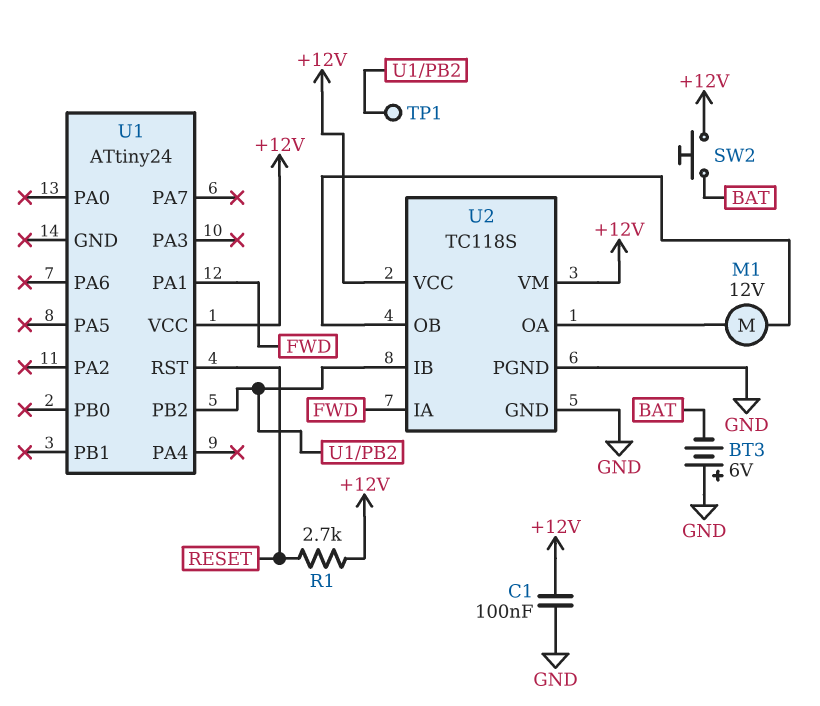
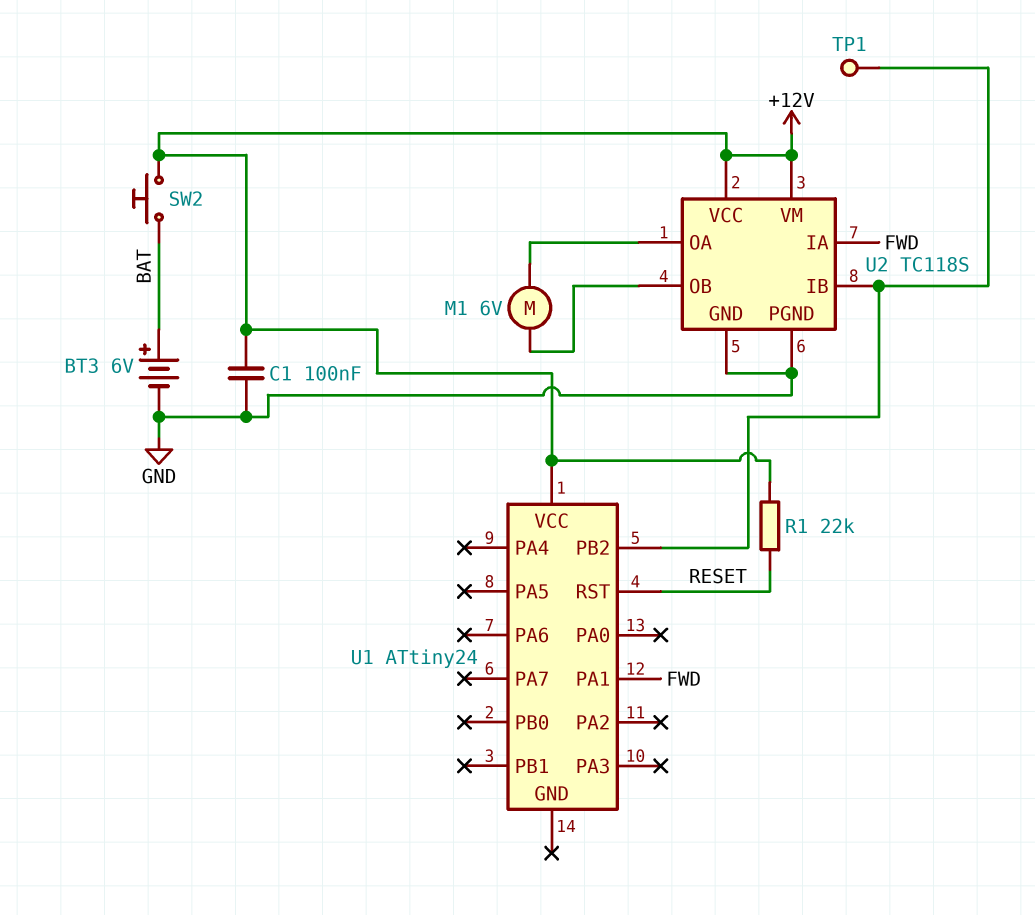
BT3: 6V (plus GND, minus BAT) -> 6V (plus BAT, minus GND)
M1: motor 12V (U2/OA, U2/OB) -> motor 6V (U2/OA, U2/OB)
R1: 2.7k (+12V, RESET) -> 22k (+12V, RESET)

